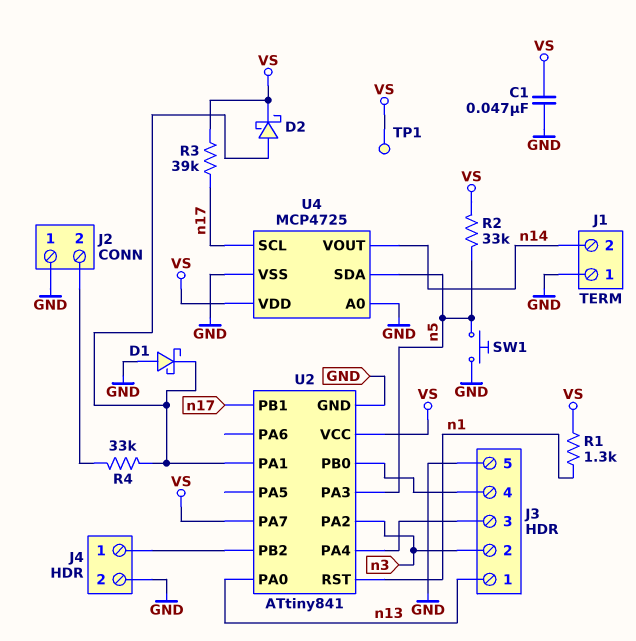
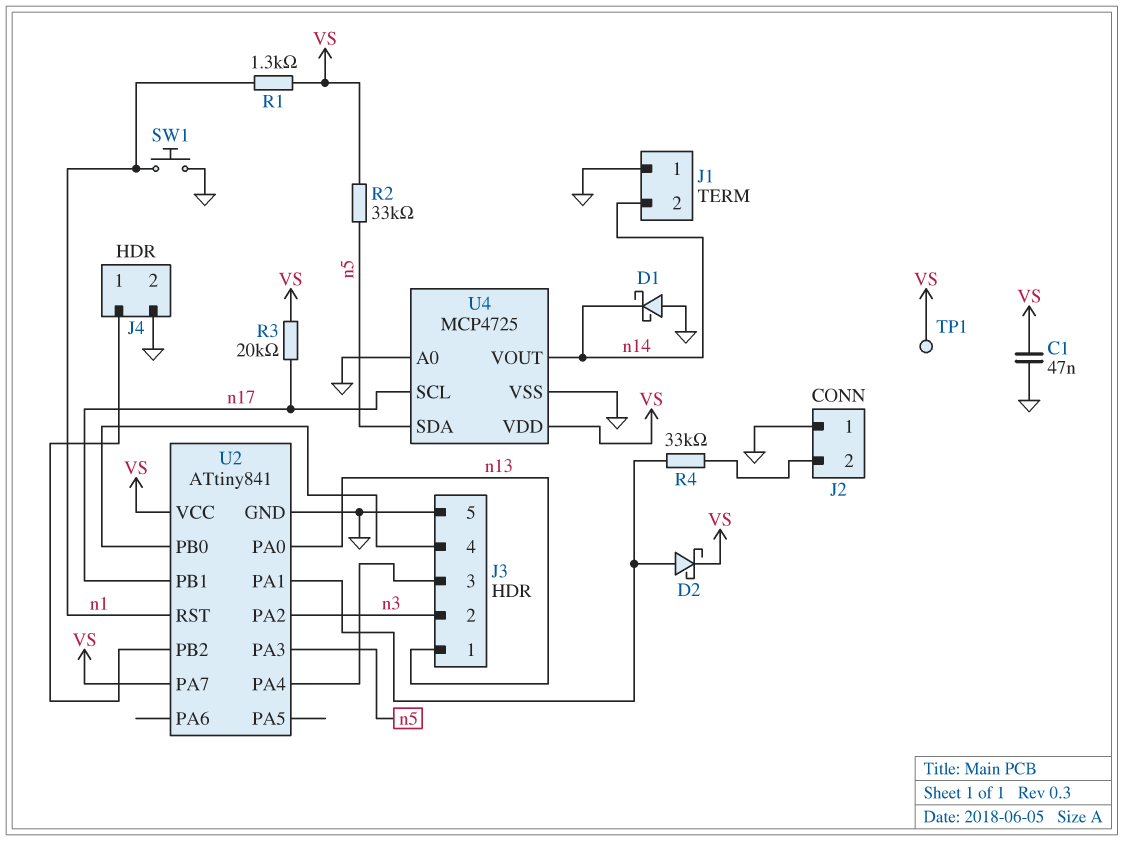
D1: schottky (A GND, K U2/PA1) -> schottky (A GND, K n14)
R3: 39k (VS, n17) -> 20k (VS, n17)
SW1: button (GND, n5) -> button (GND, n1)

